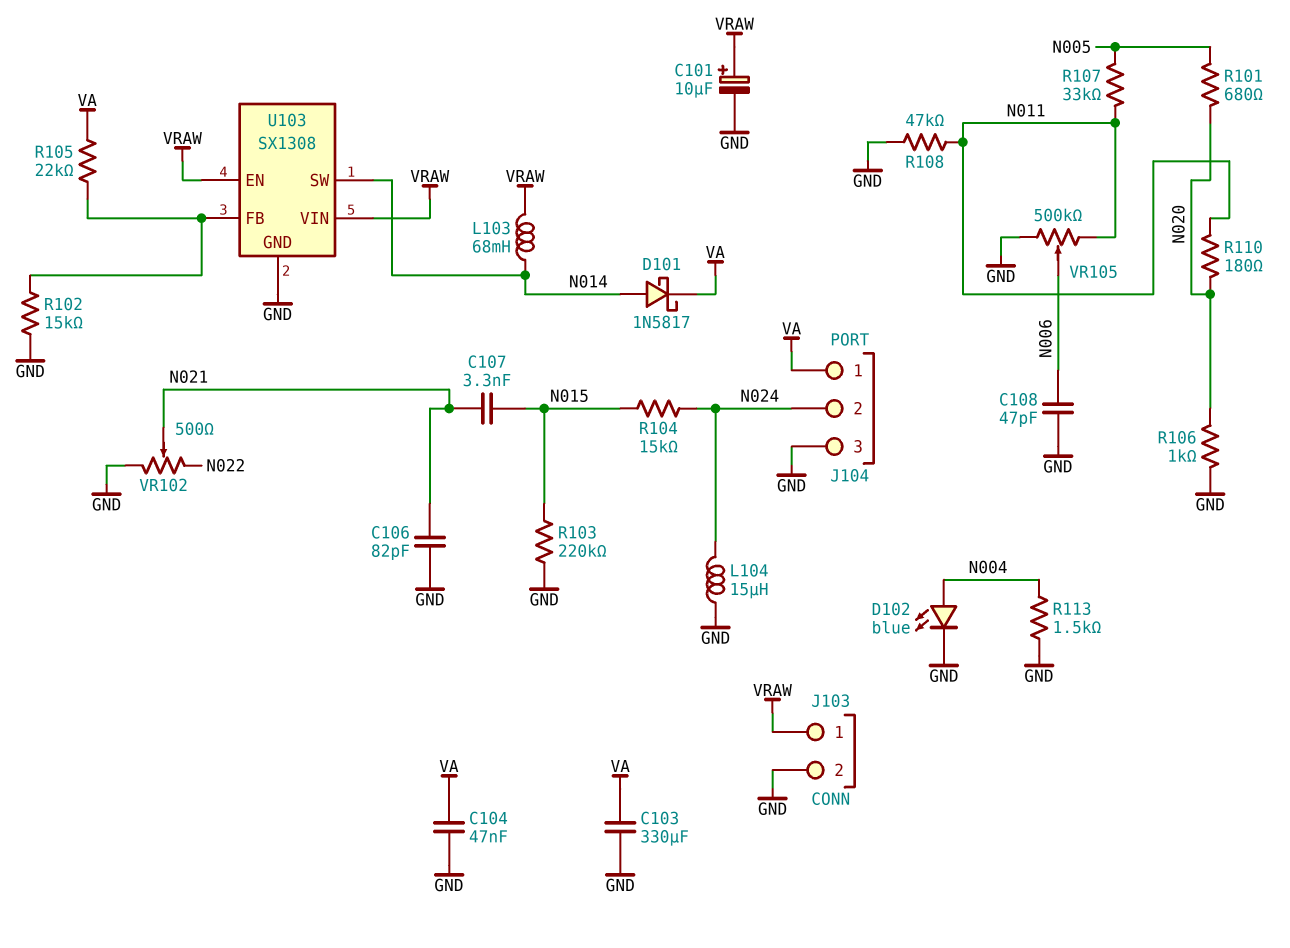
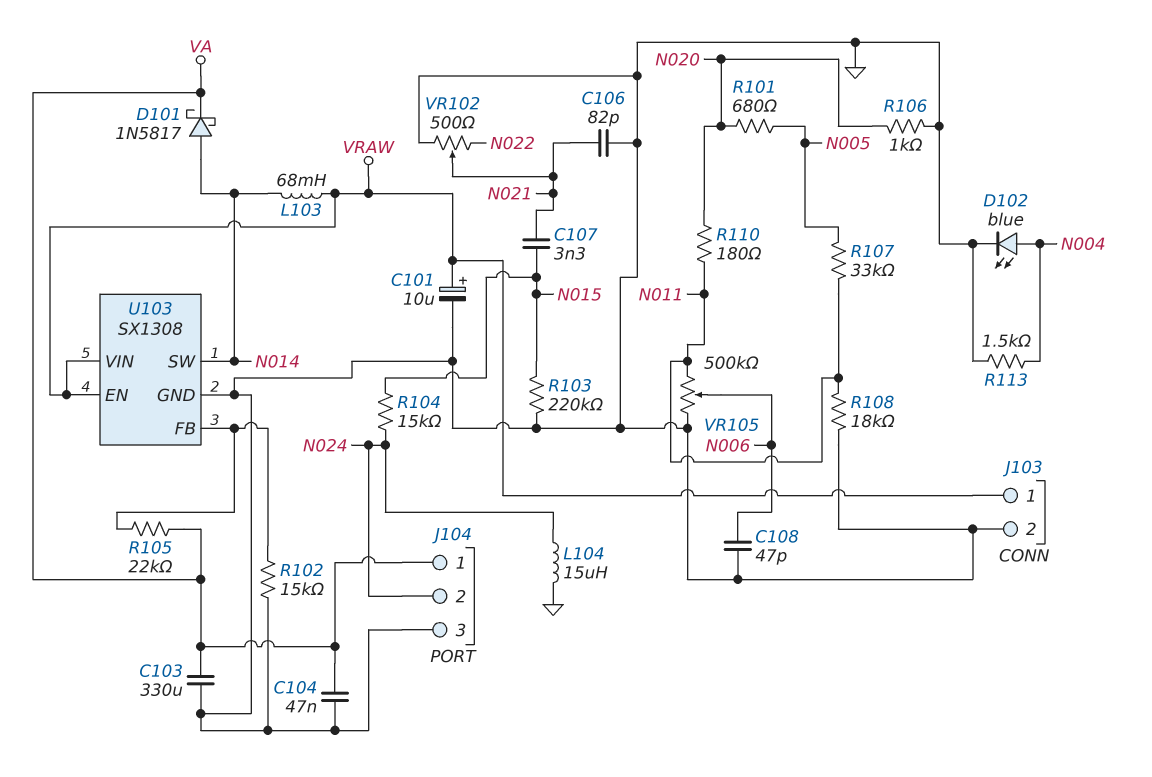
R108: 47k (GND, N011) -> 18k (GND, N011)

